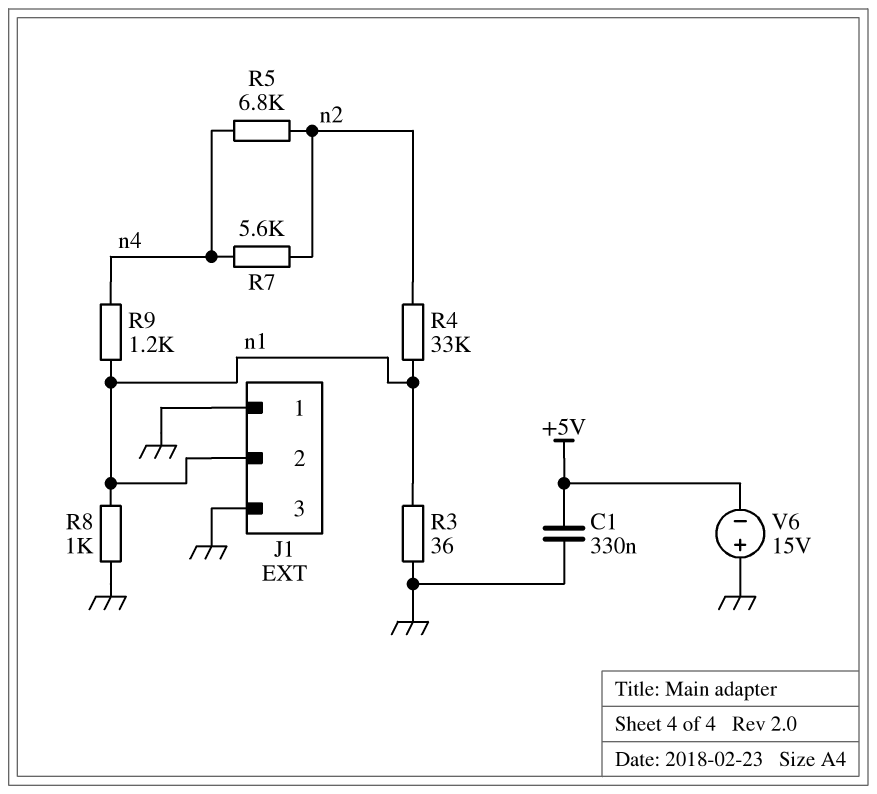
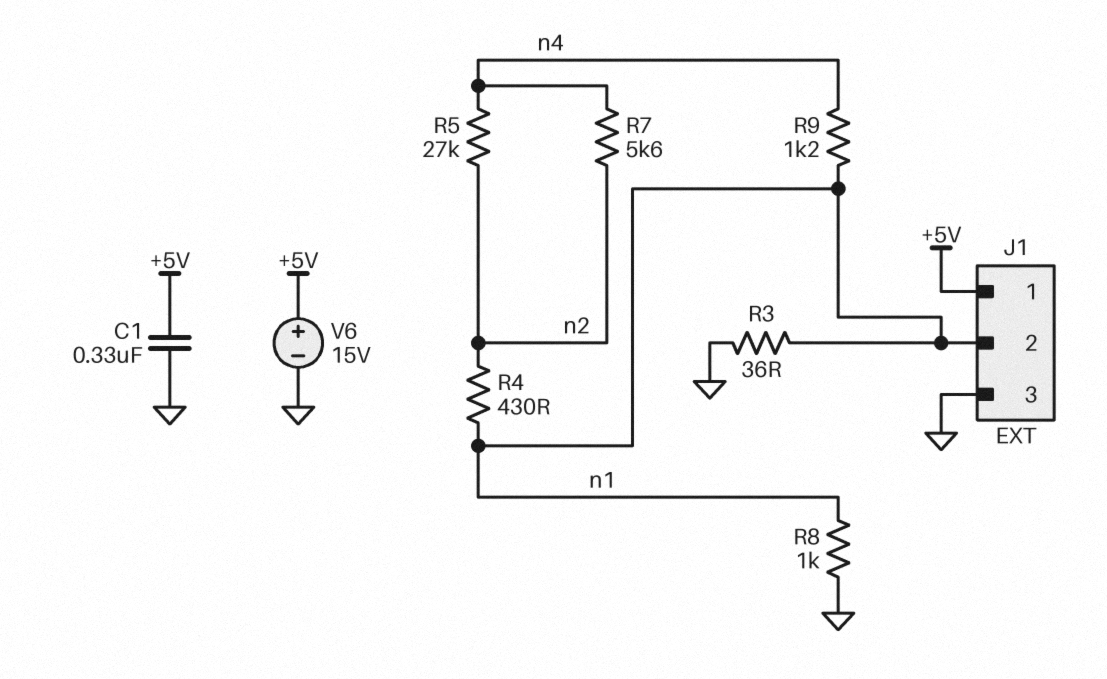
J1 pin 1: GND -> +5V
R4: 33k (n1, n2) -> 430 (n1, n2)
R5: 6.8k (n2, n4) -> 27k (n2, n4)
V6: 15V (plus GND, minus +5V) -> 15V (plus +5V, minus GND)

